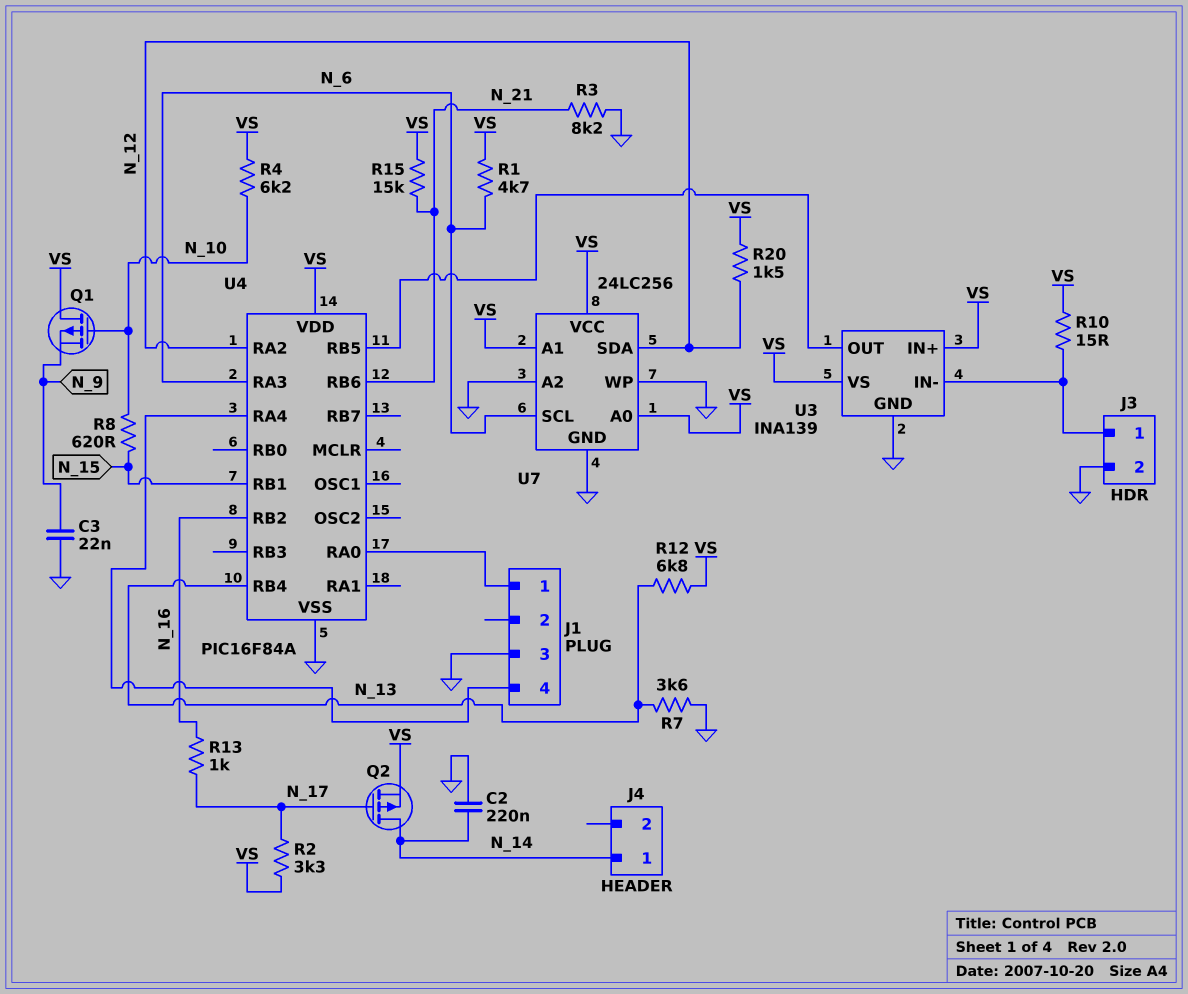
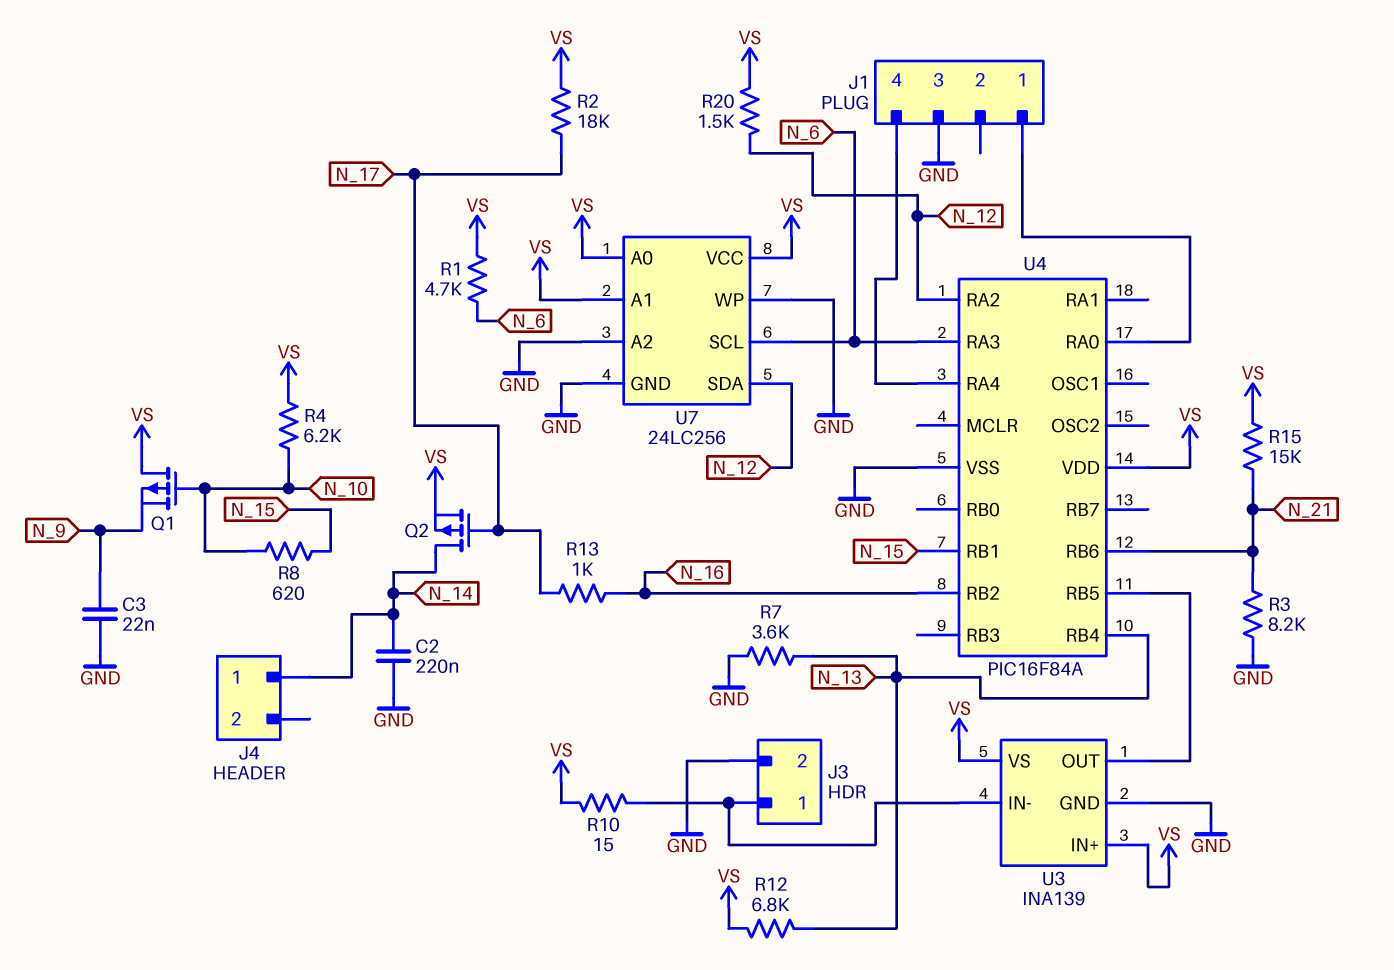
R2: 3.3k (N_17, VS) -> 18k (N_17, VS)

